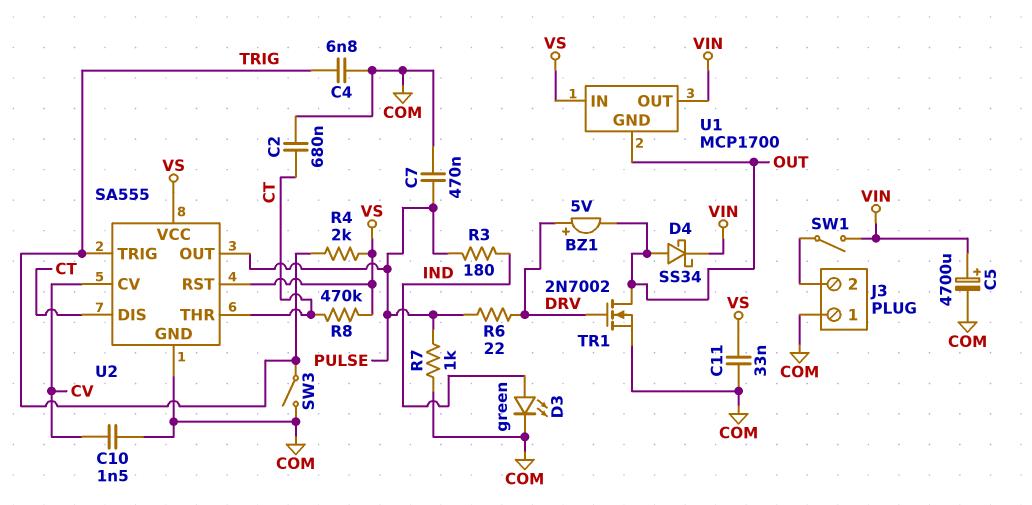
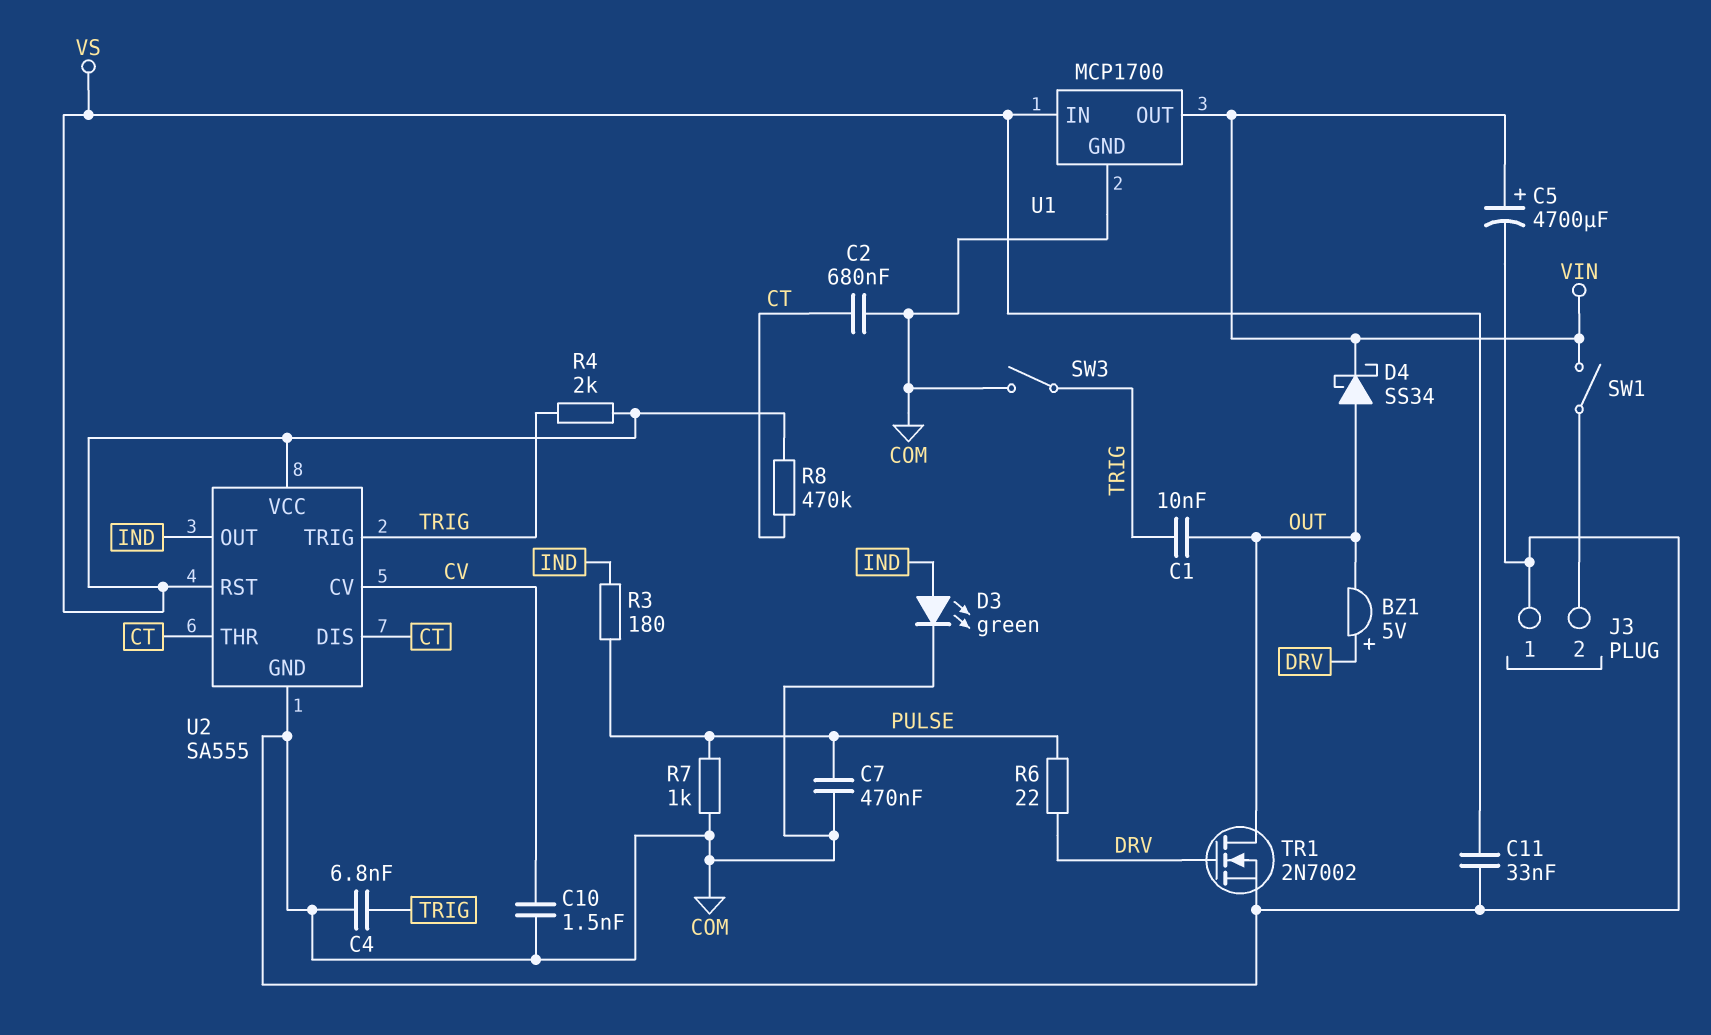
C1: none -> 10nF (OUT, TRIG)
U1 pin GND: OUT -> COM
U2 pin OUT: PULSE -> IND

